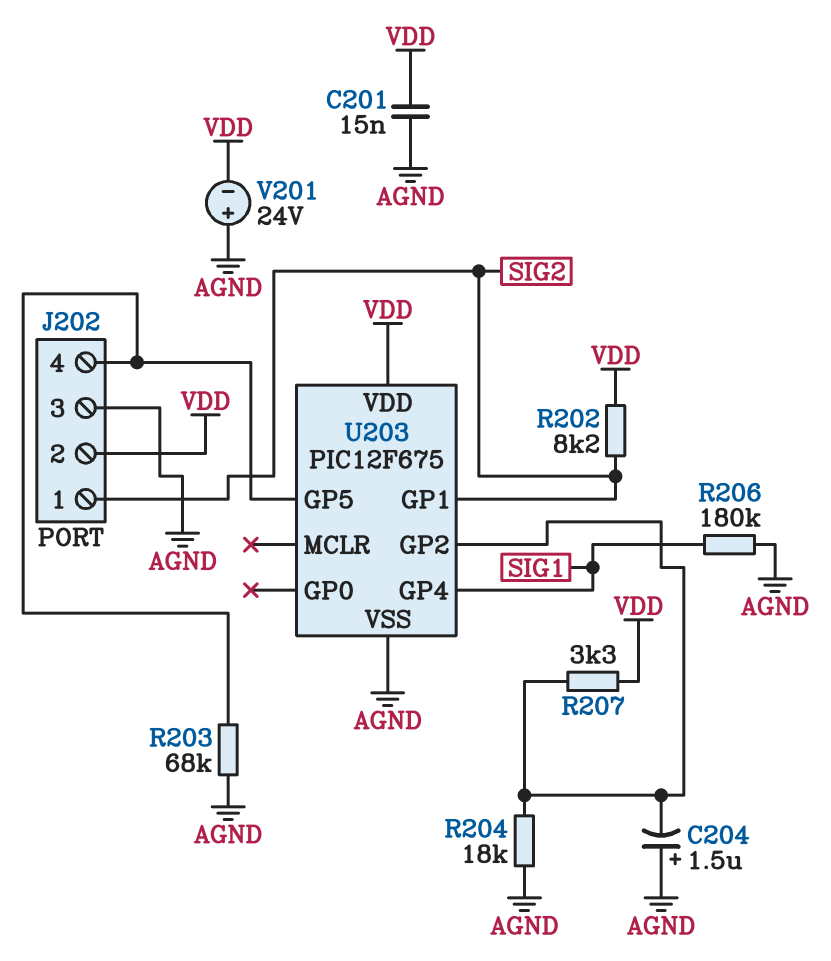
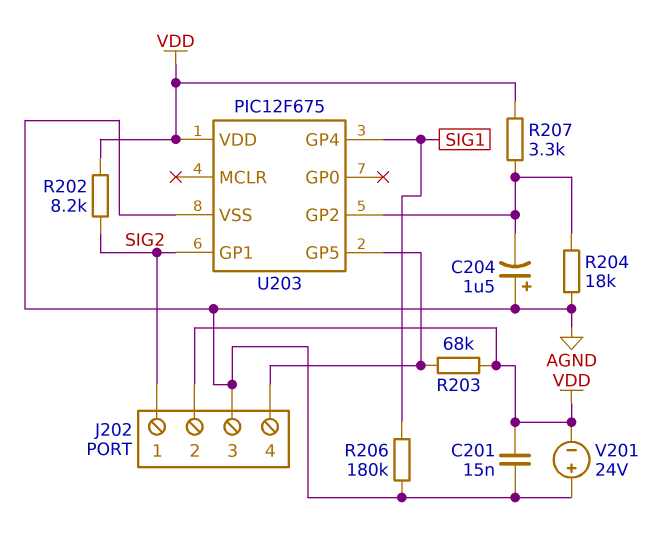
R203: 68k (AGND, J202/4) -> 68k (J202/4, VDD)

